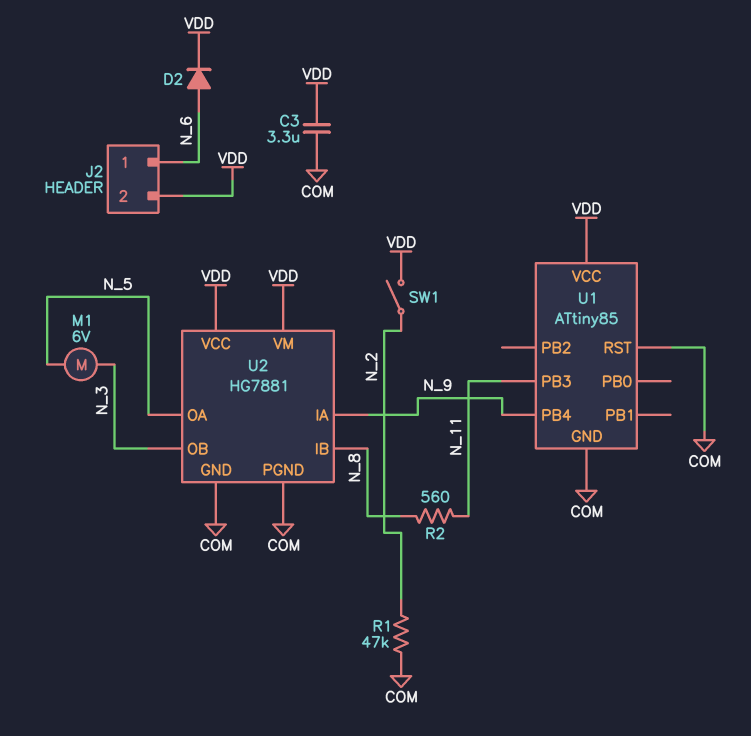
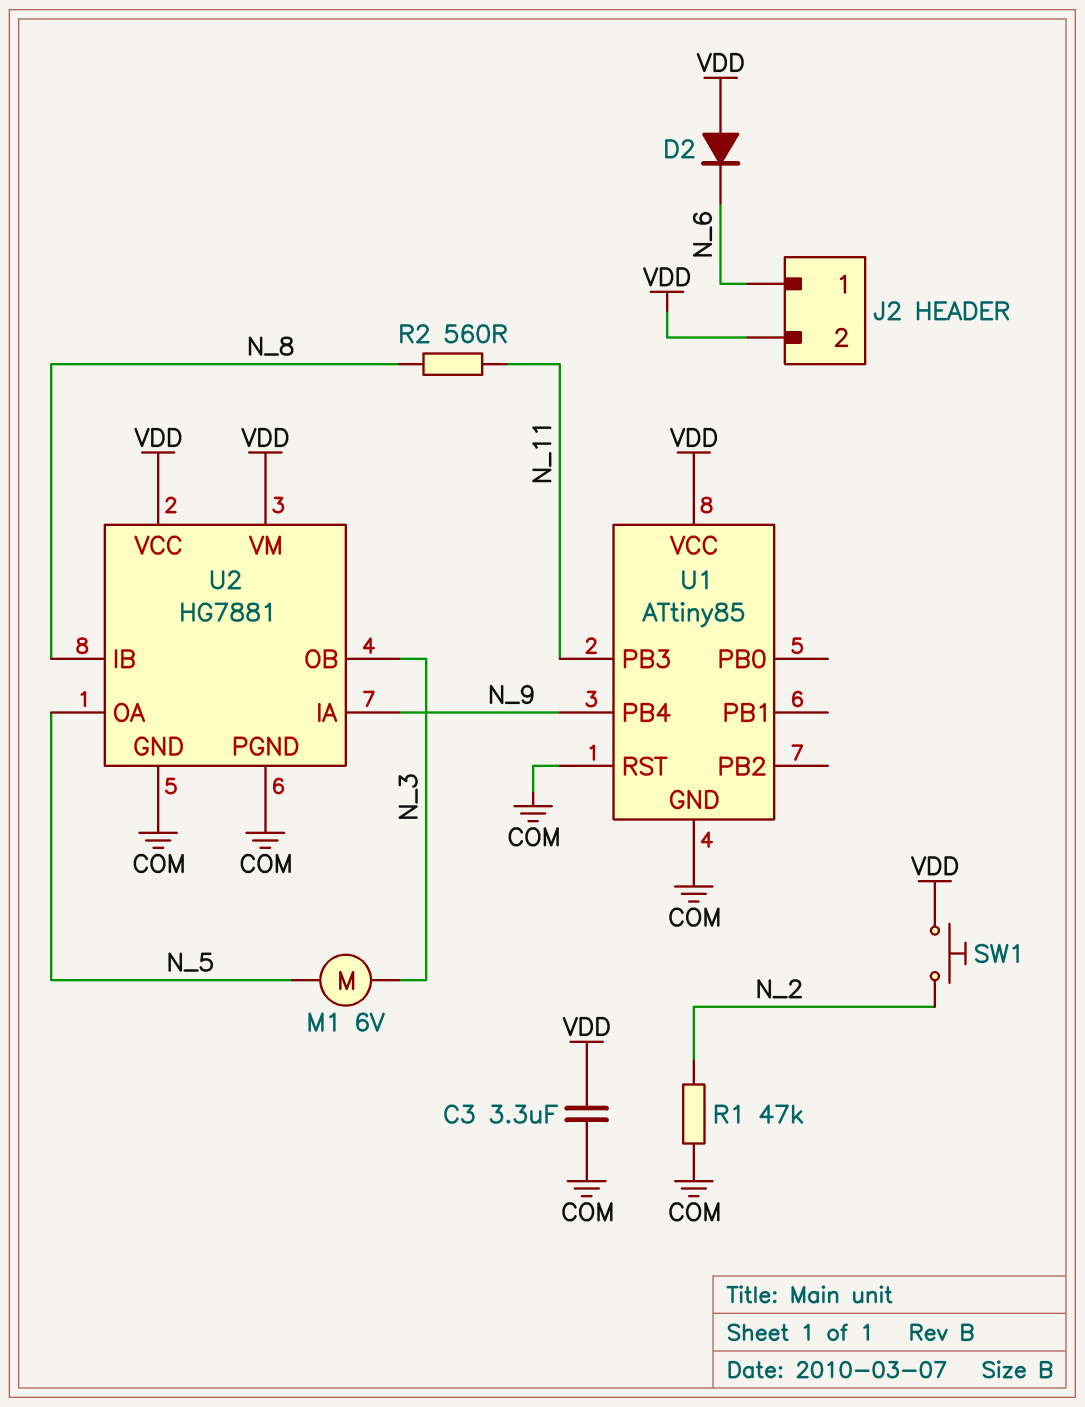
D2: diode (A N_6, K VDD) -> diode (A VDD, K N_6)
SW1: switch (N_2, VDD) -> button (N_2, VDD)

